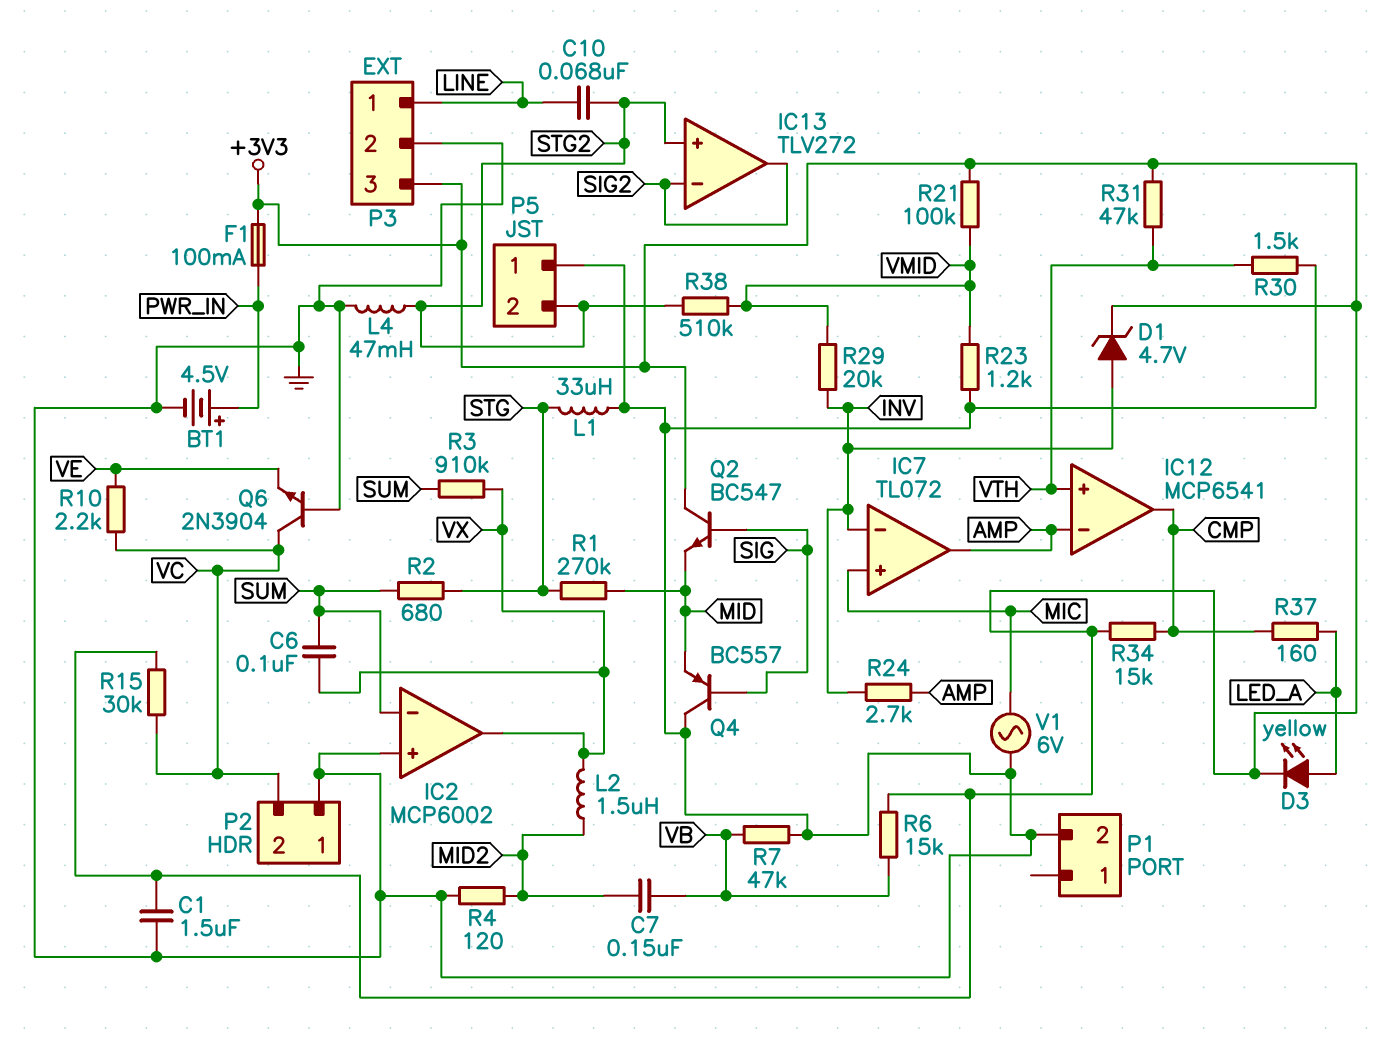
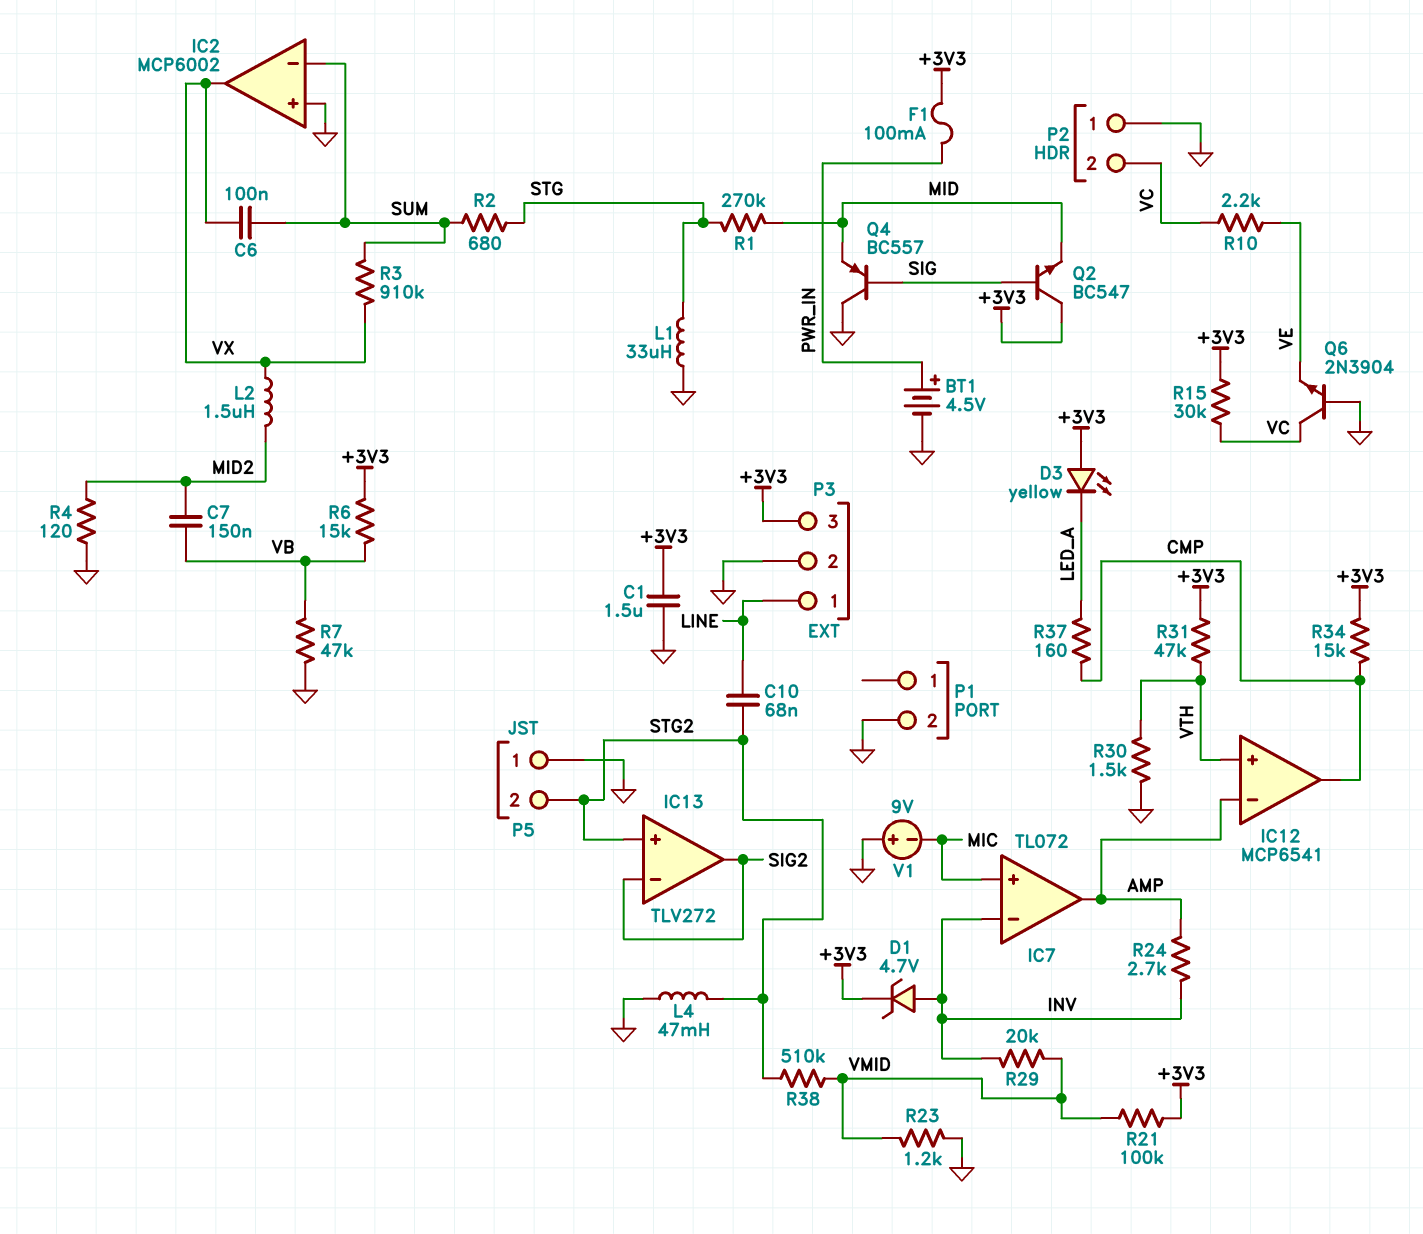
D3: LED yellow (A LED_A, K +3V3) -> LED yellow (A +3V3, K LED_A)
V1: AC 6V (GND, MIC) -> 9V (plus GND, minus MIC)

